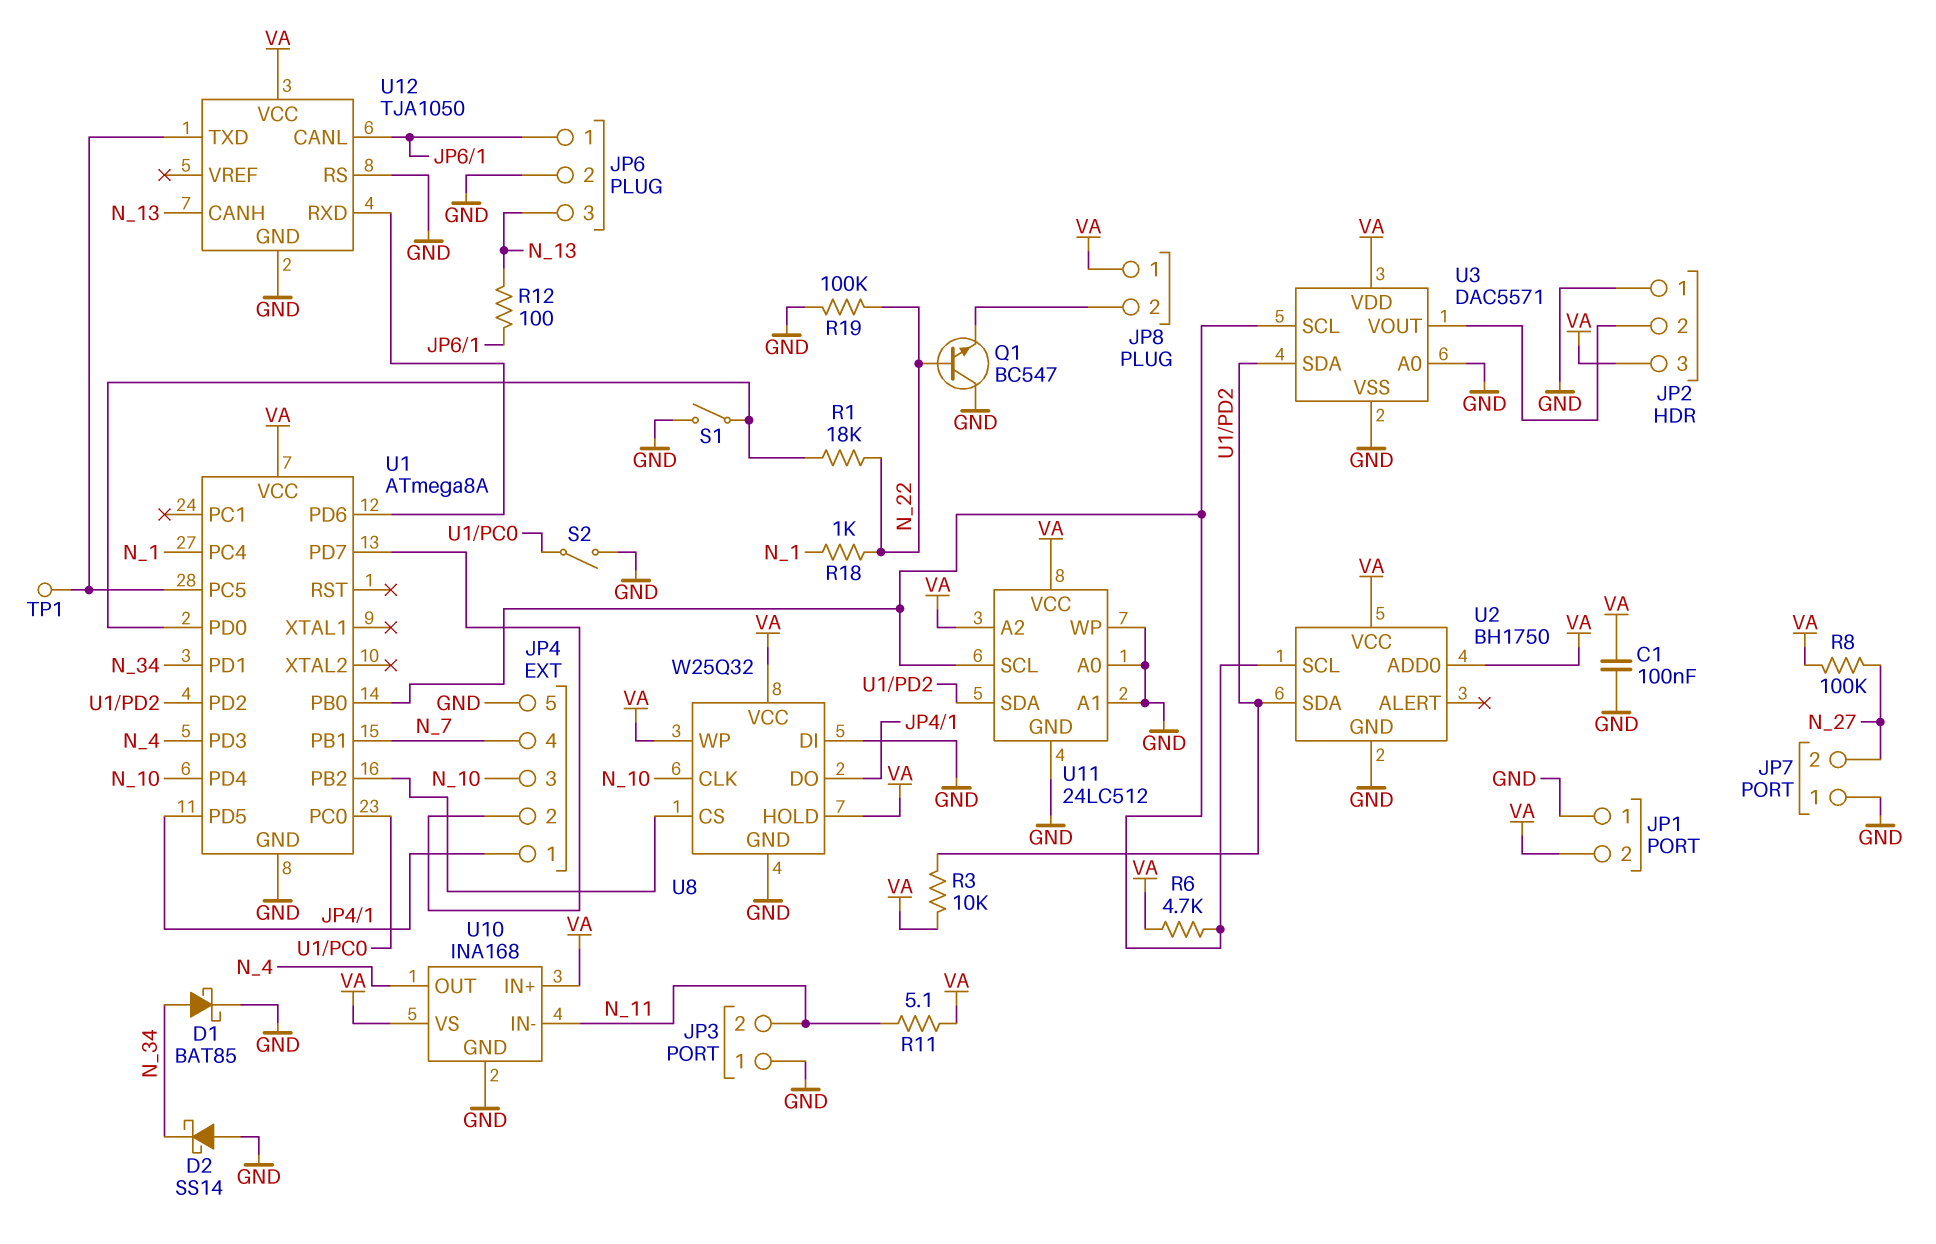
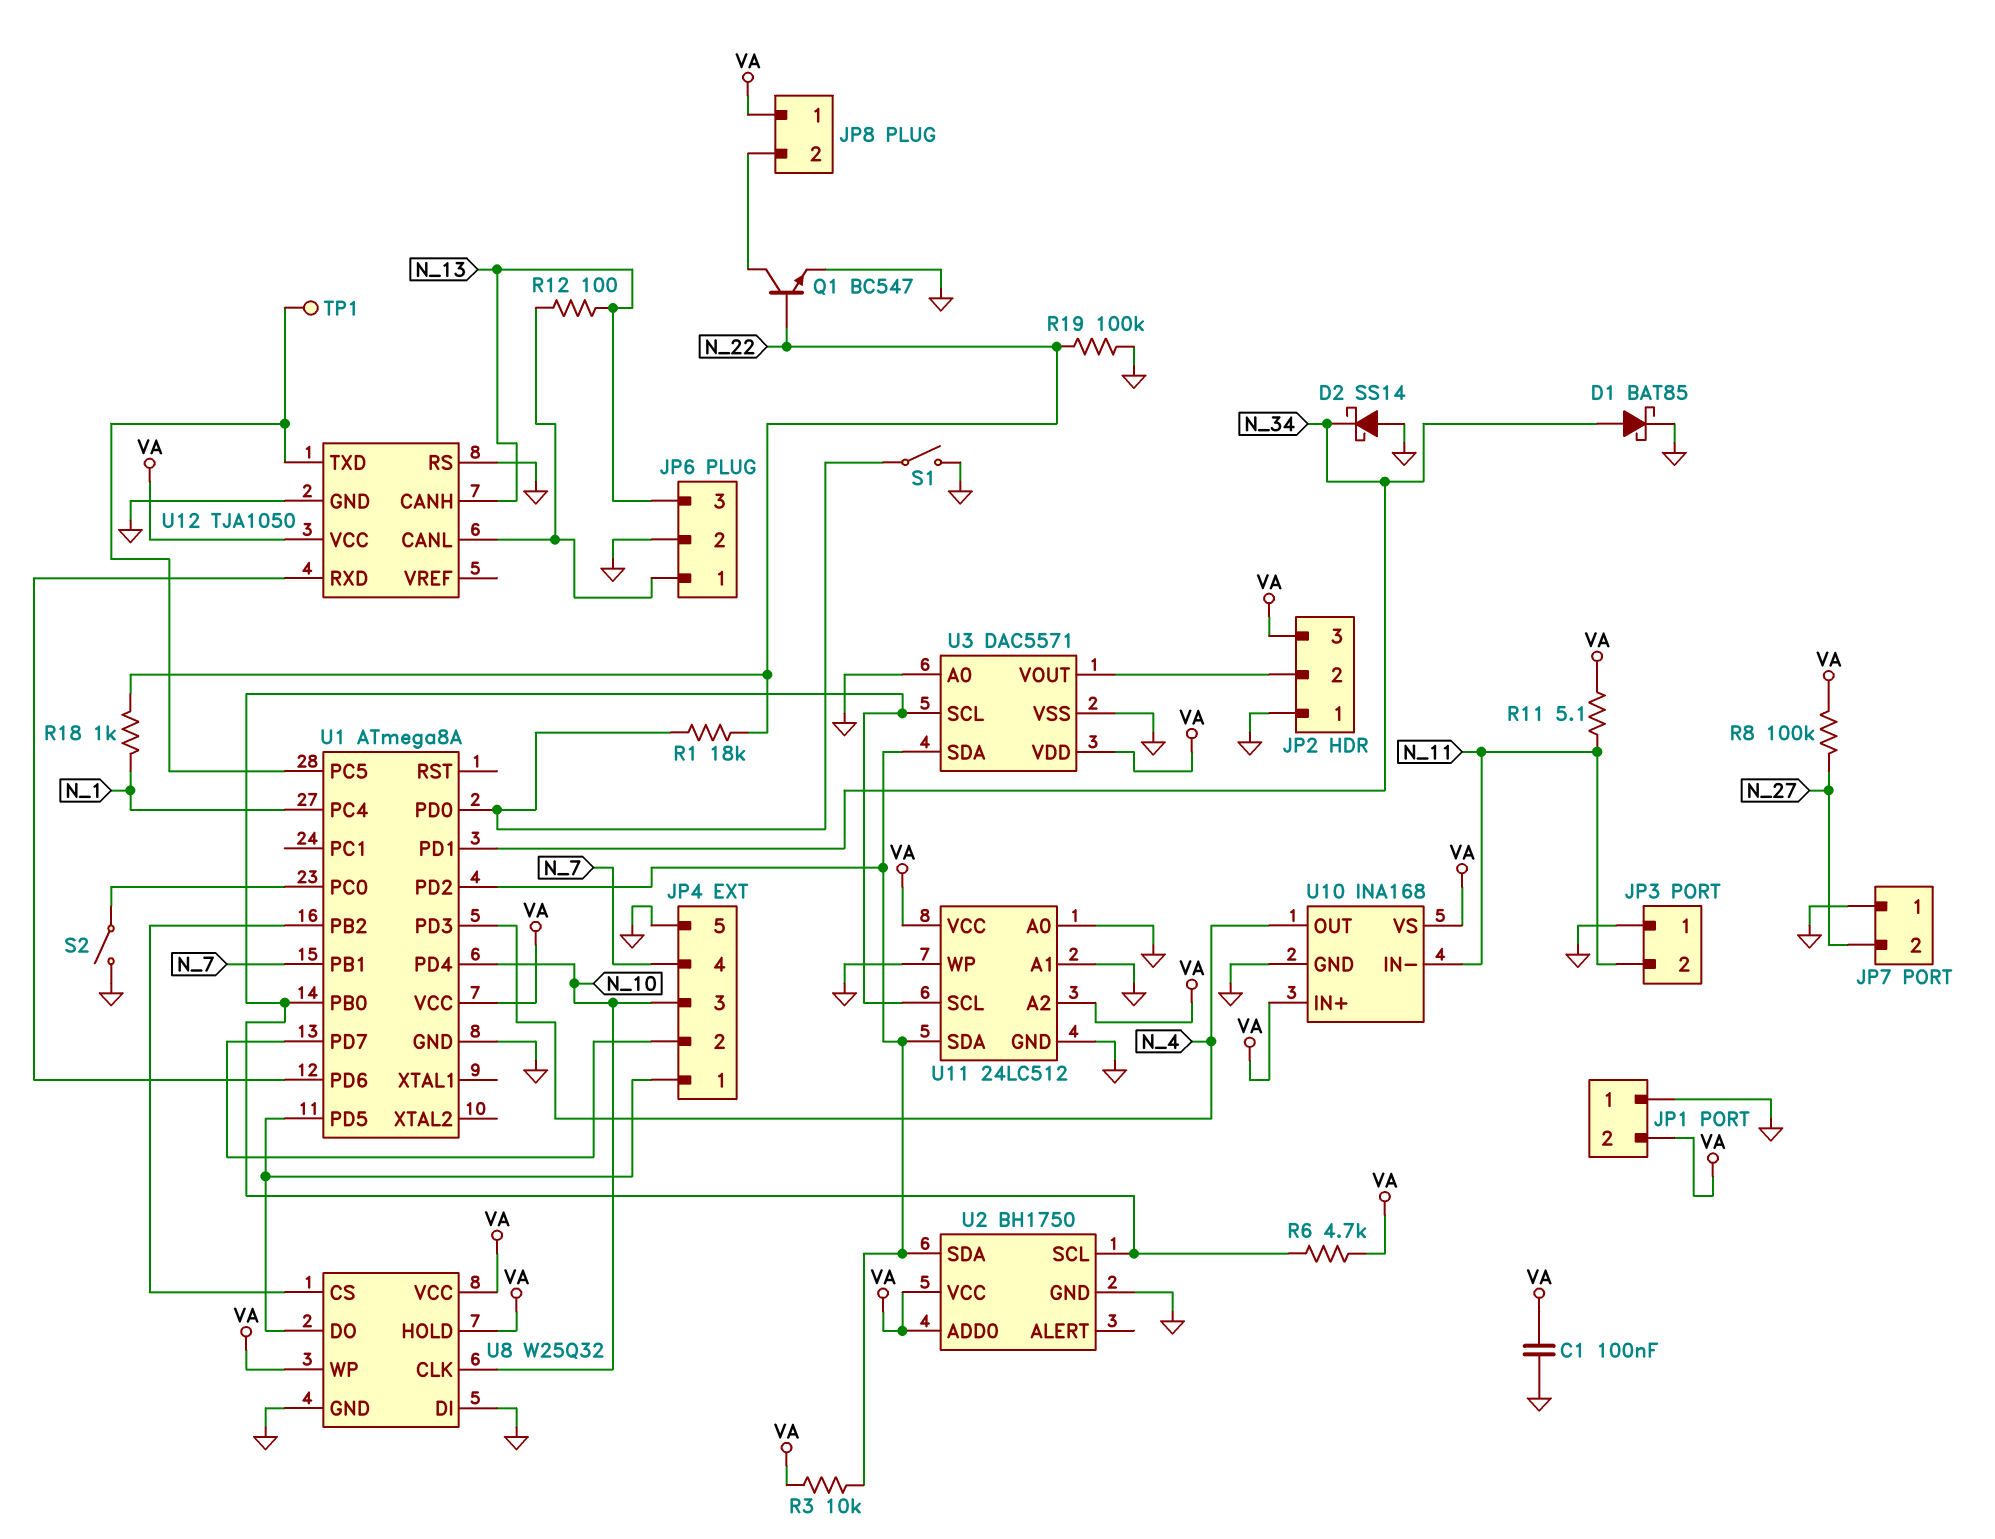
Q1: NPN BC547 (B N_22, C GND, E JP8/2) -> NPN BC547 (B N_22, C JP8/2, E GND)

